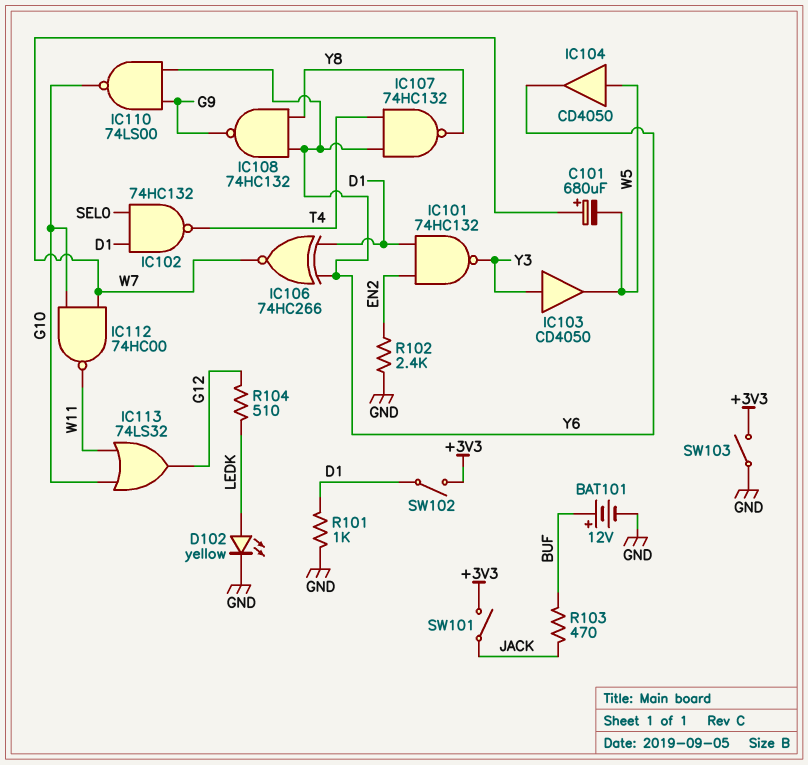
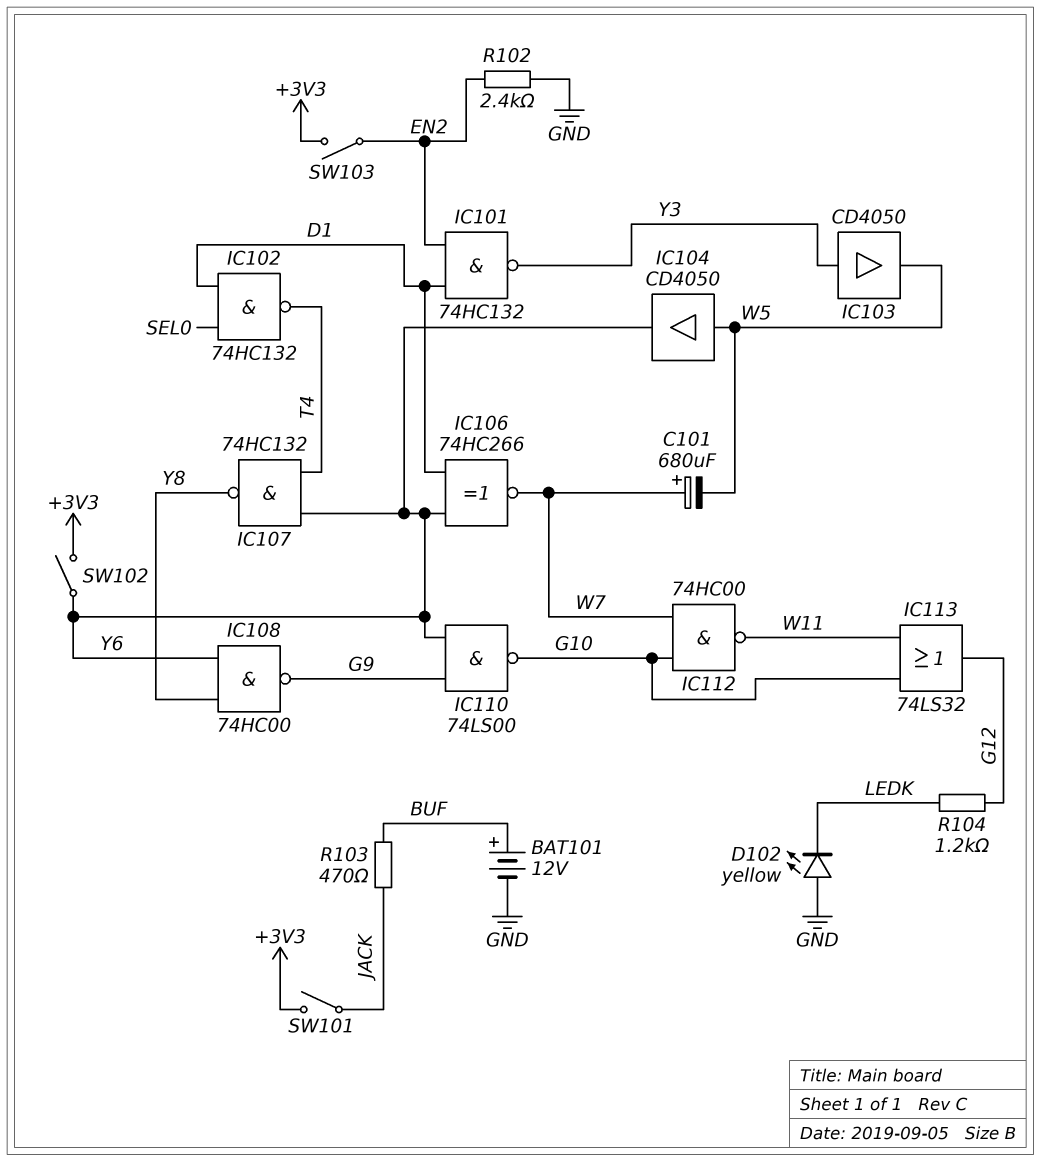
D102: LED yellow (A LEDK, K GND) -> LED yellow (A GND, K LEDK)
IC108: NAND 74HC132 (in Y6, in Y8, out G9) -> NAND 74HC00 (in Y6, in Y8, out G9)
R101: 1k (D1, GND) -> none
R104: 510 (G12, LEDK) -> 1.2k (G12, LEDK)
SW102: switch (+3V3, D1) -> switch (+3V3, Y6)
SW103: switch (+3V3, GND) -> switch (+3V3, EN2)

